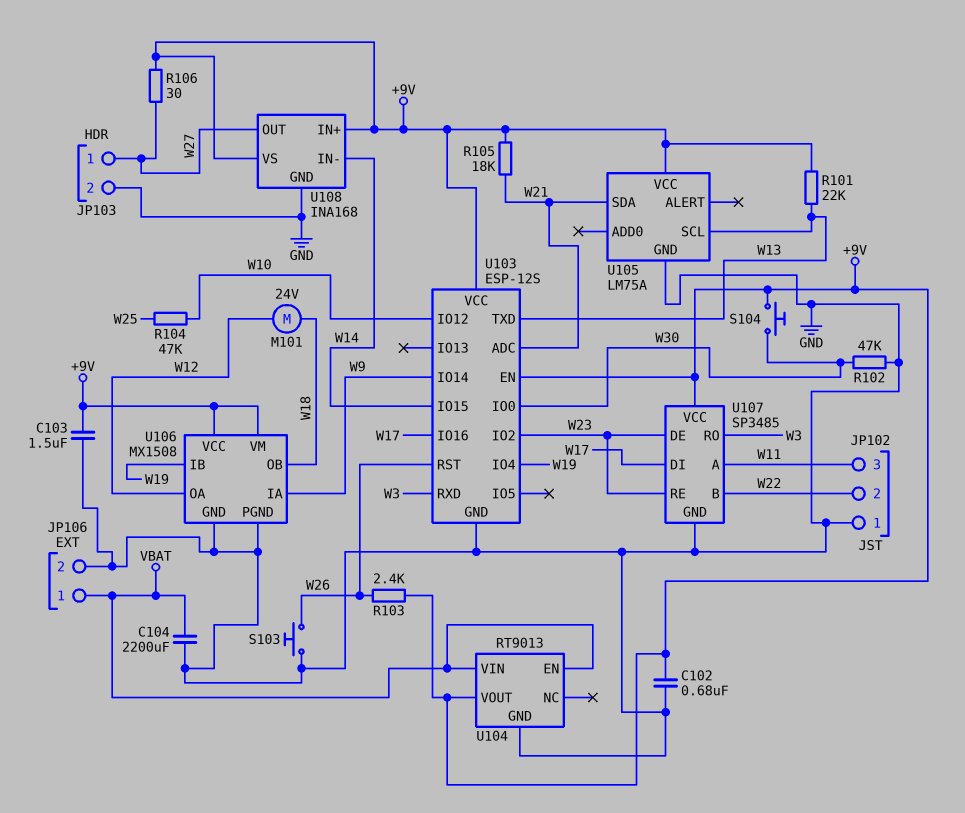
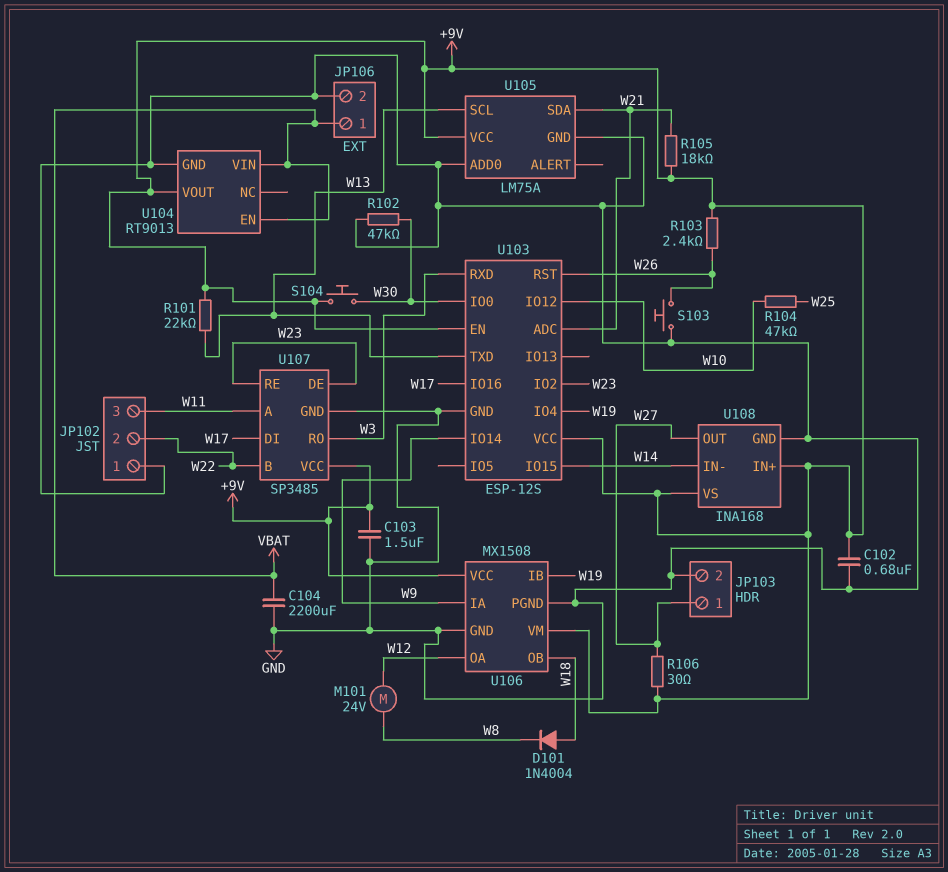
D101: none -> diode 1N4004 (A W18, K W8)
M101: motor 24V (W12, W18) -> motor 24V (W8, W12)
U105 pin ADD0: none -> GND

